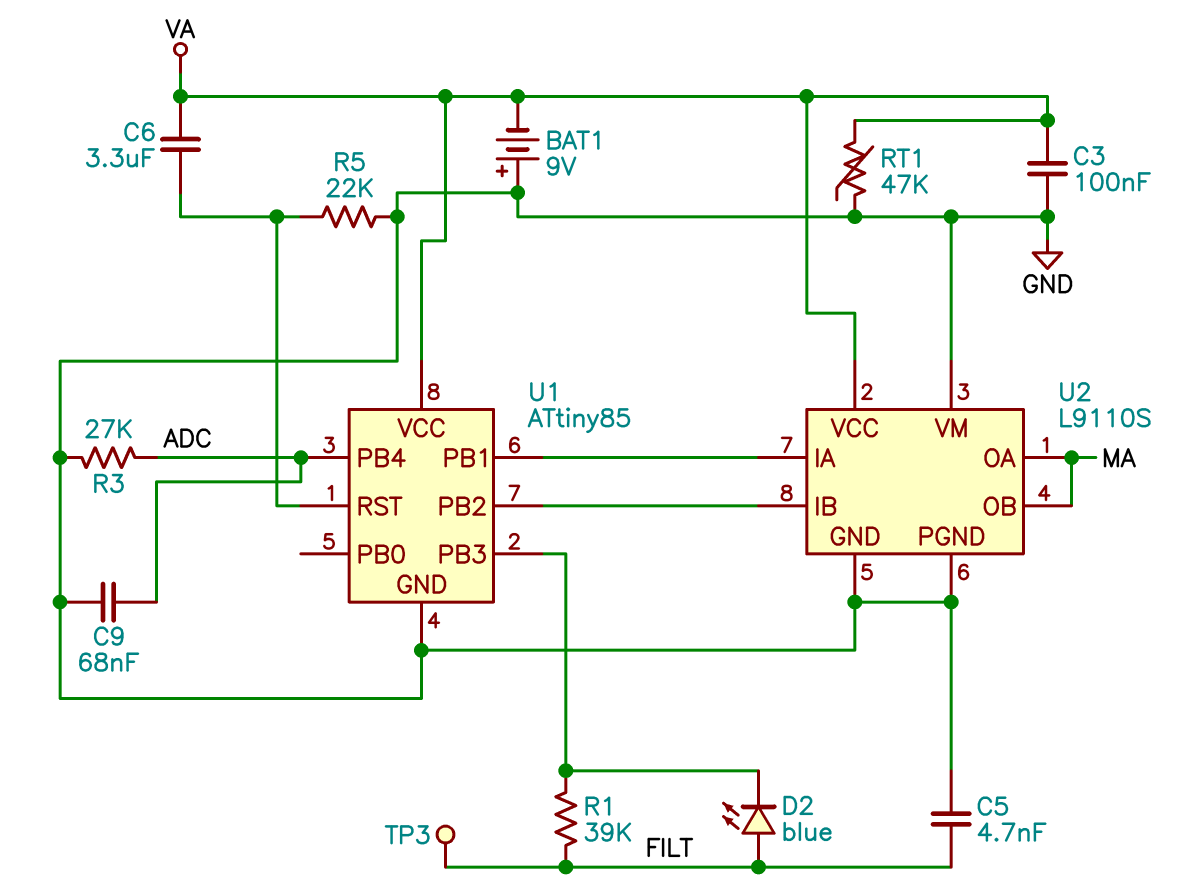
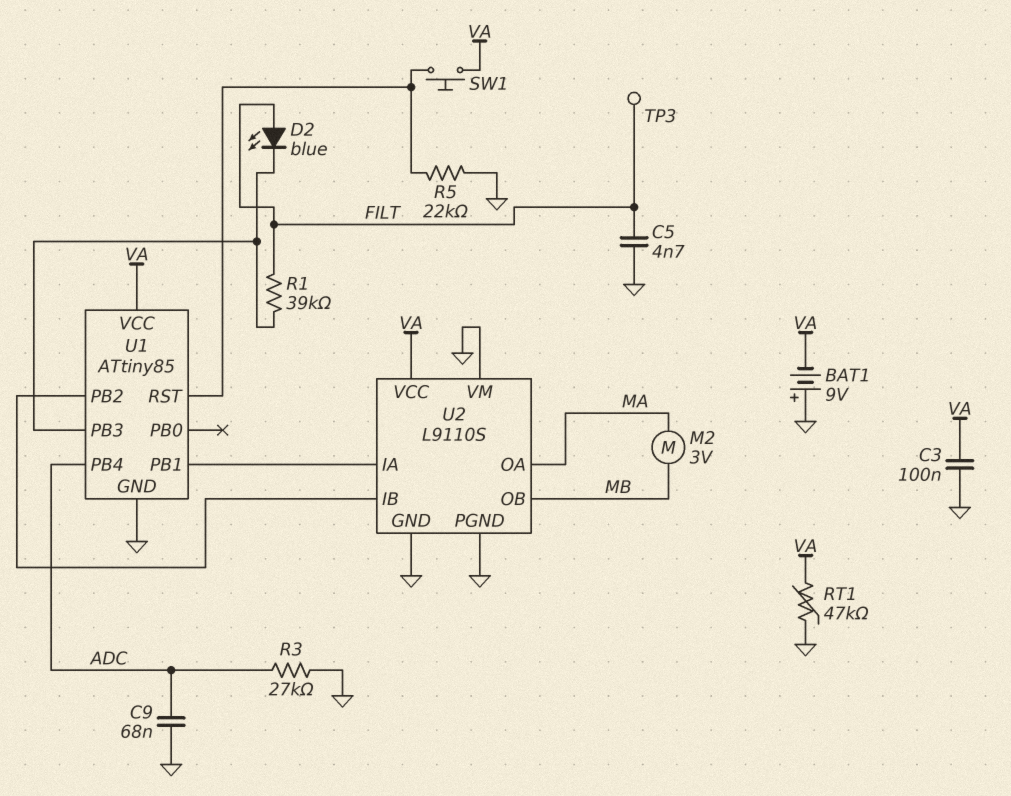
C6: 3.3uF (U1/RST, VA) -> none
M2: none -> motor 3V (MA, MB)
SW1: none -> button (U1/RST, VA)
U2 pin OB: MA -> MB

